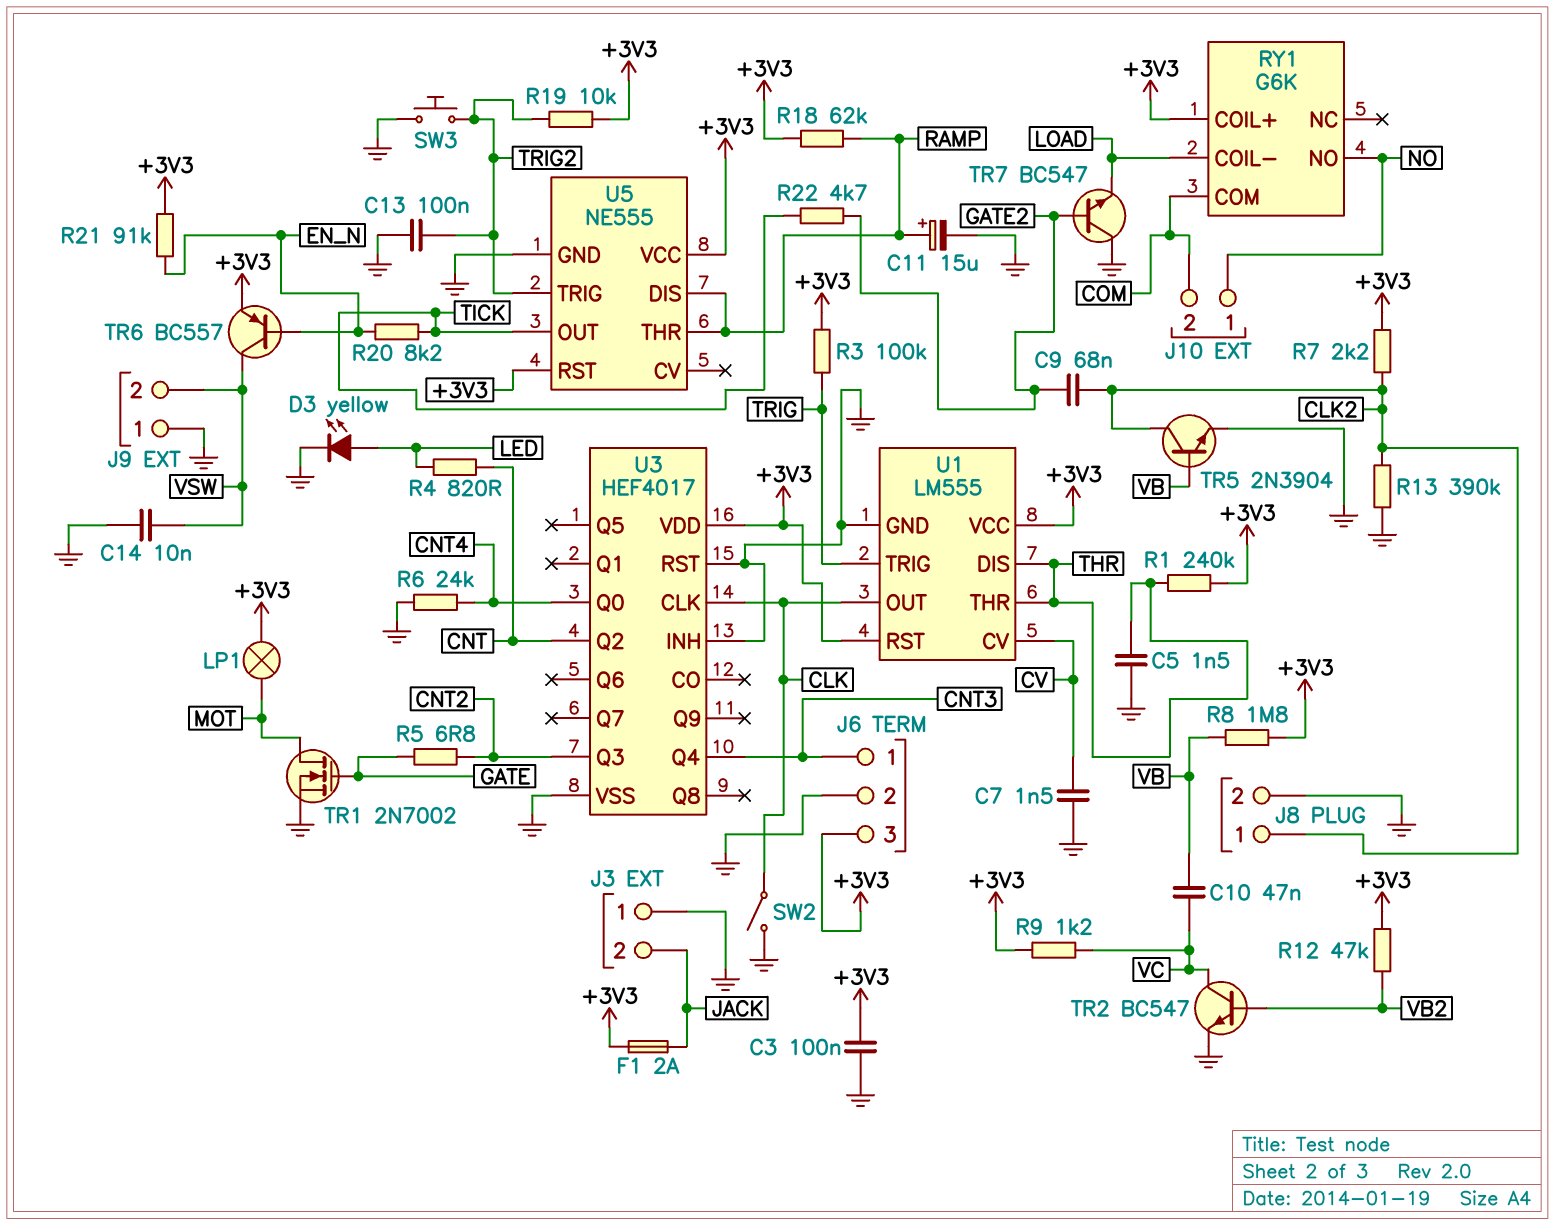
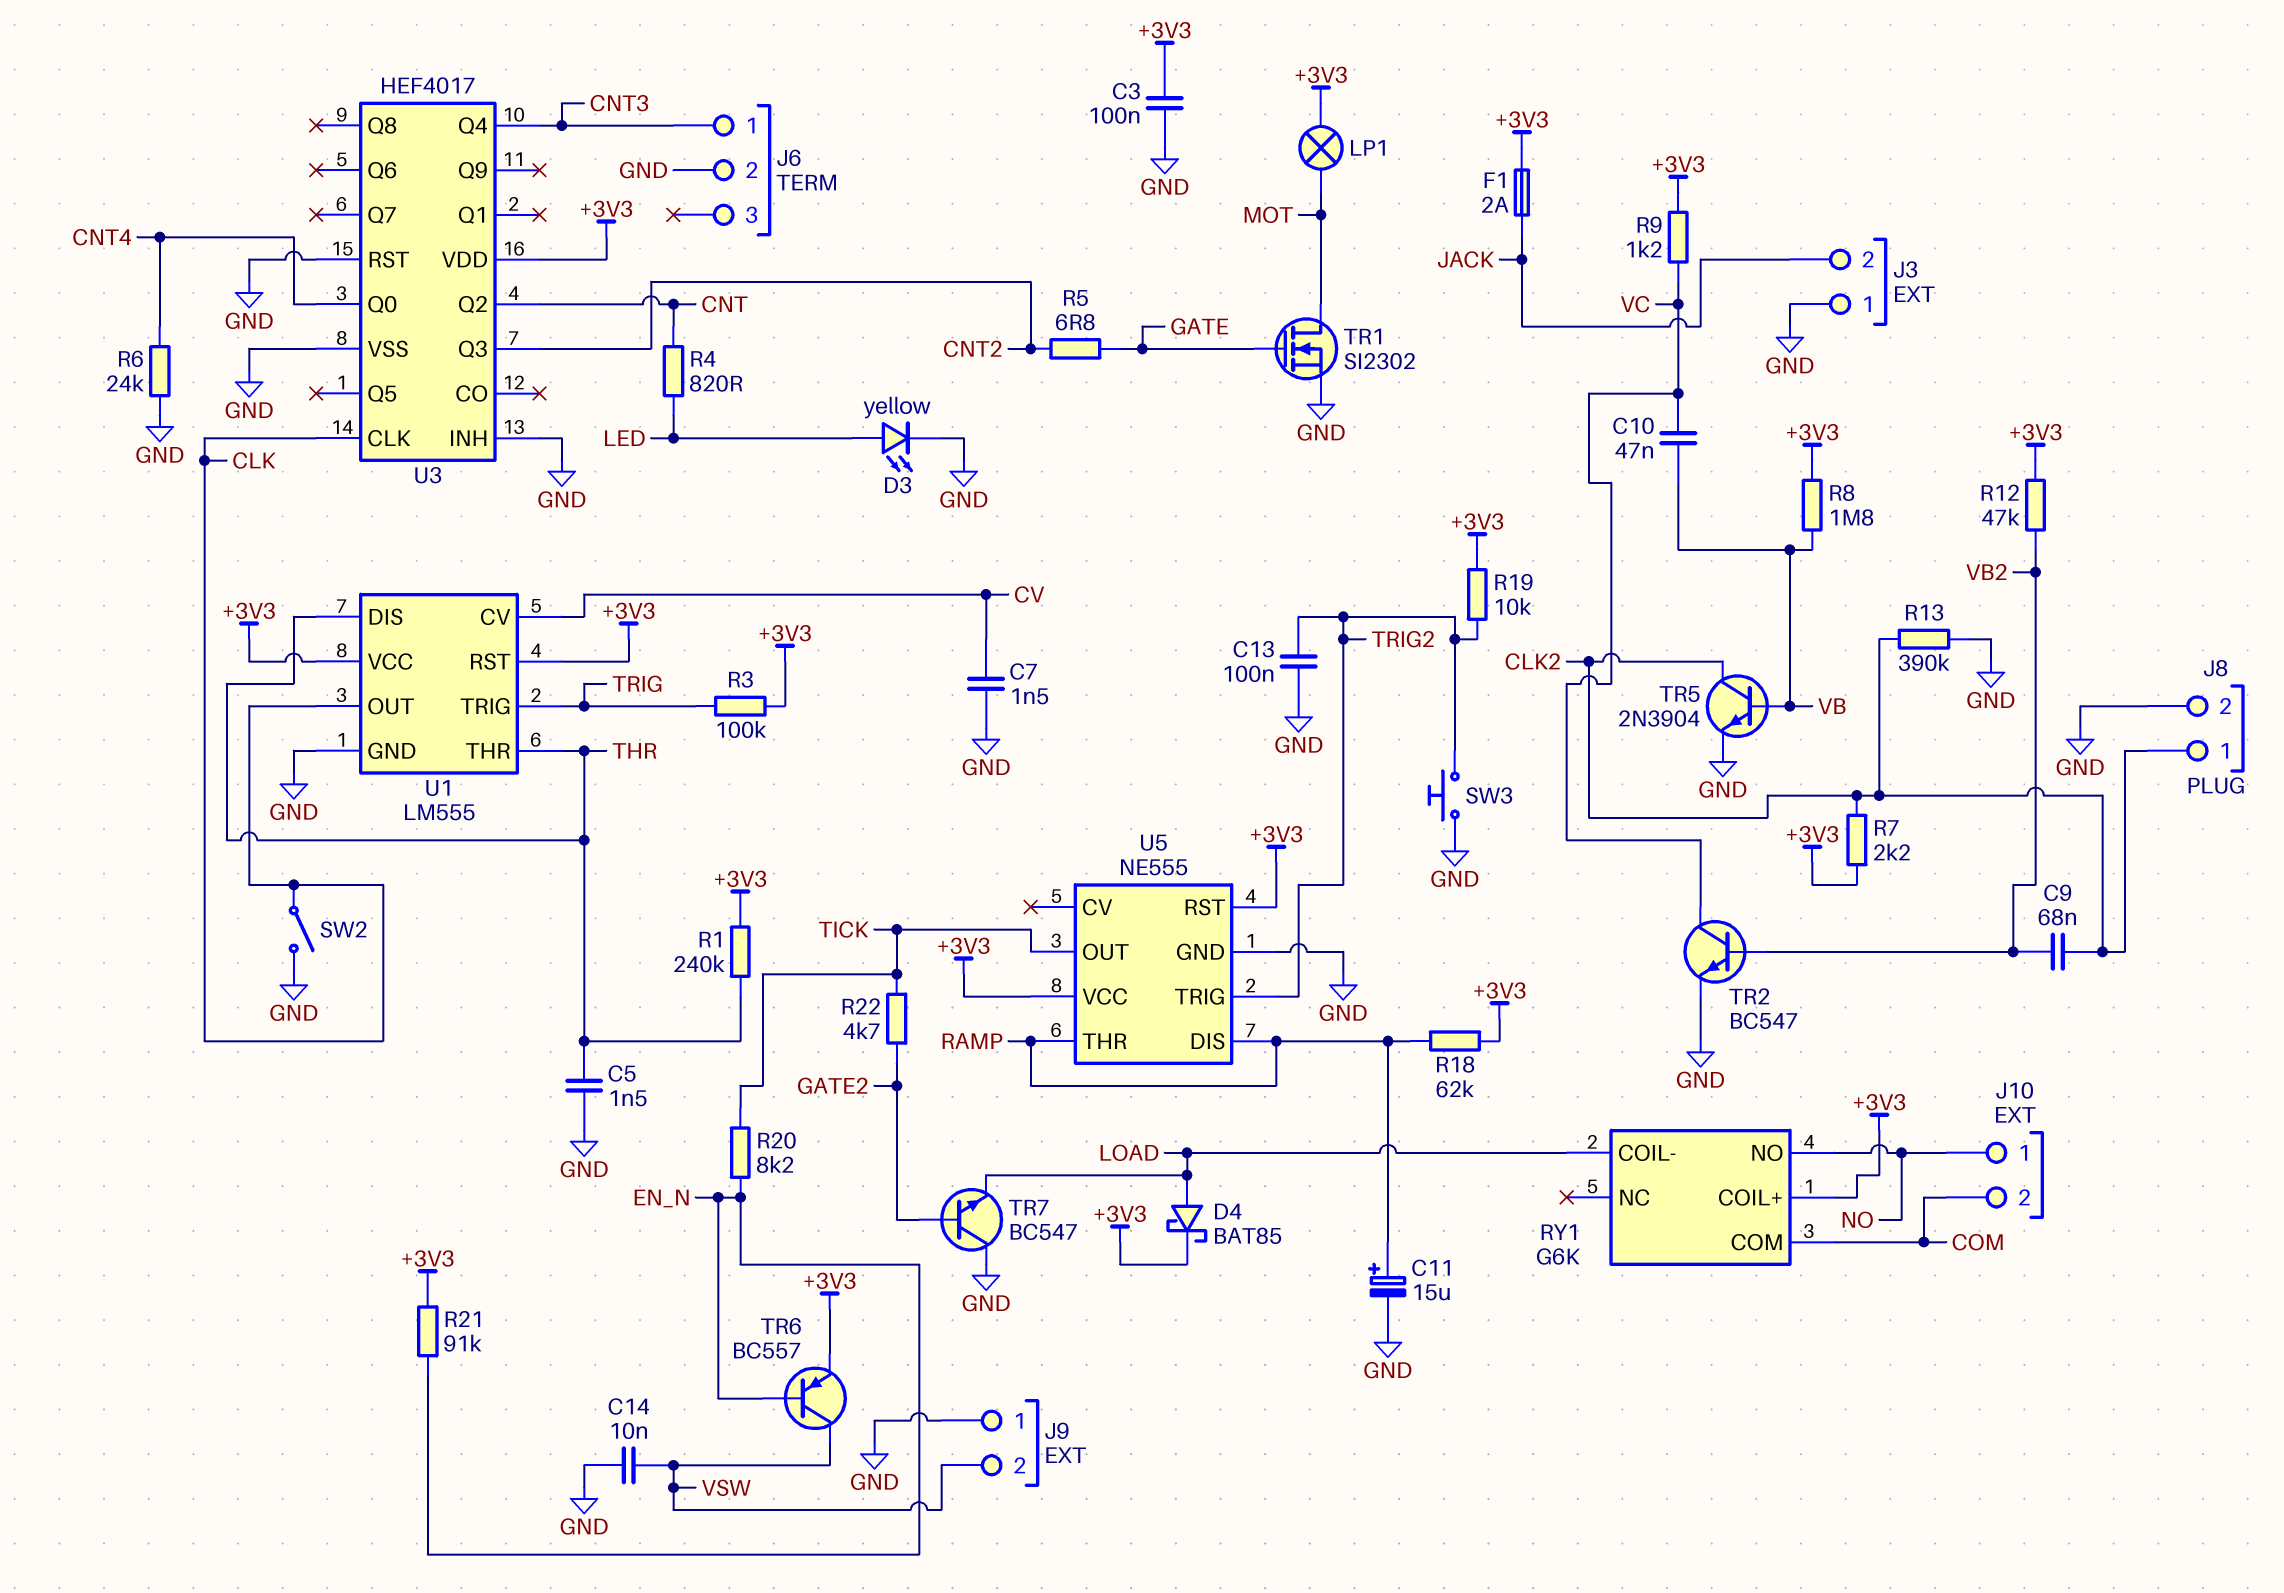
C9: 68nF (CLK2, GATE2) -> 68nF (CLK2, VB2)
D4: none -> schottky BAT85 (A LOAD, K +3V3)
J6 pin 3: +3V3 -> none
TR1: NMOS 2N7002 (G GATE, D MOT, S GND) -> NMOS SI2302 (G GATE, D MOT, S GND)

